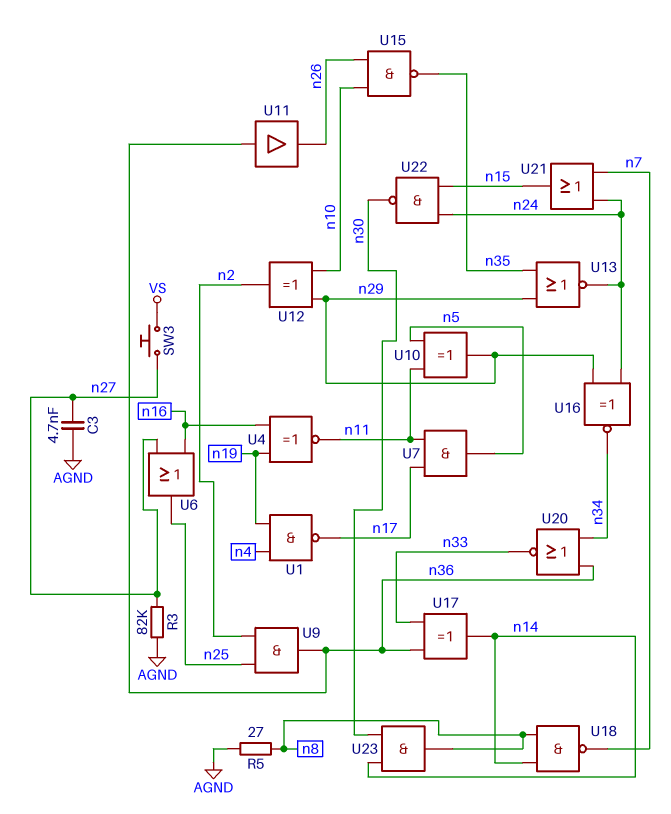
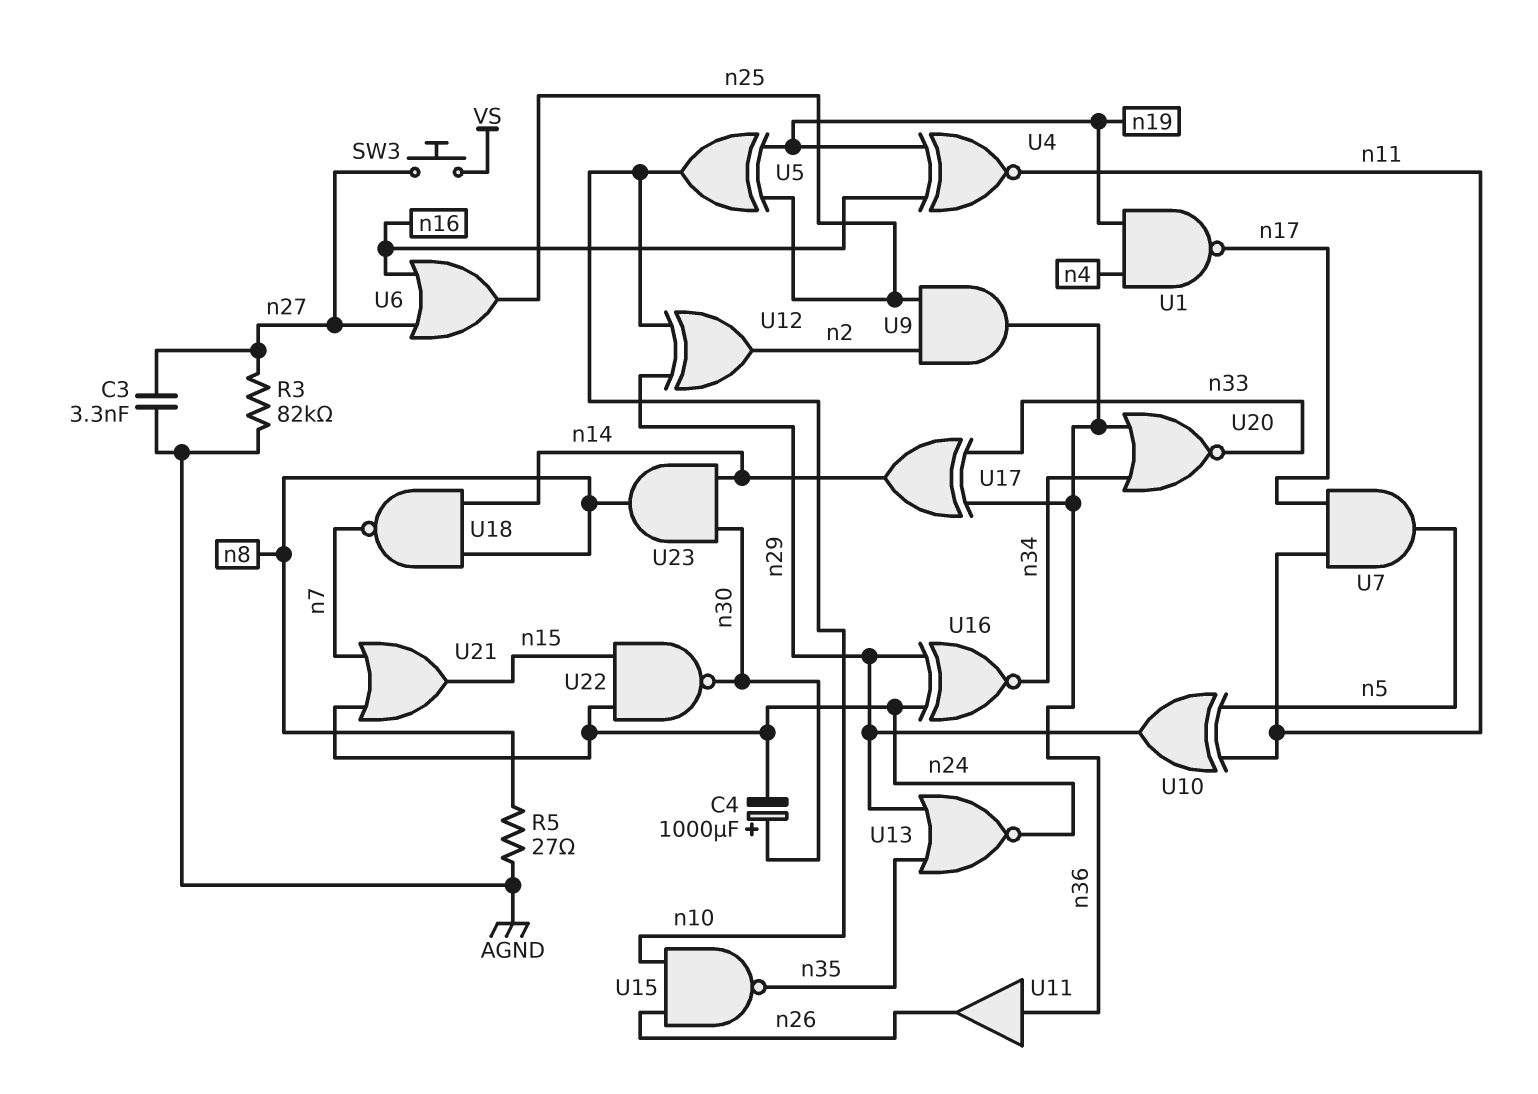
C3: 4.7nF (AGND, n27) -> 3.3nF (AGND, n27)
C4: none -> 1000uF (plus n30, minus n24)
U5: none -> XOR (in n19, in n25, out n10)

